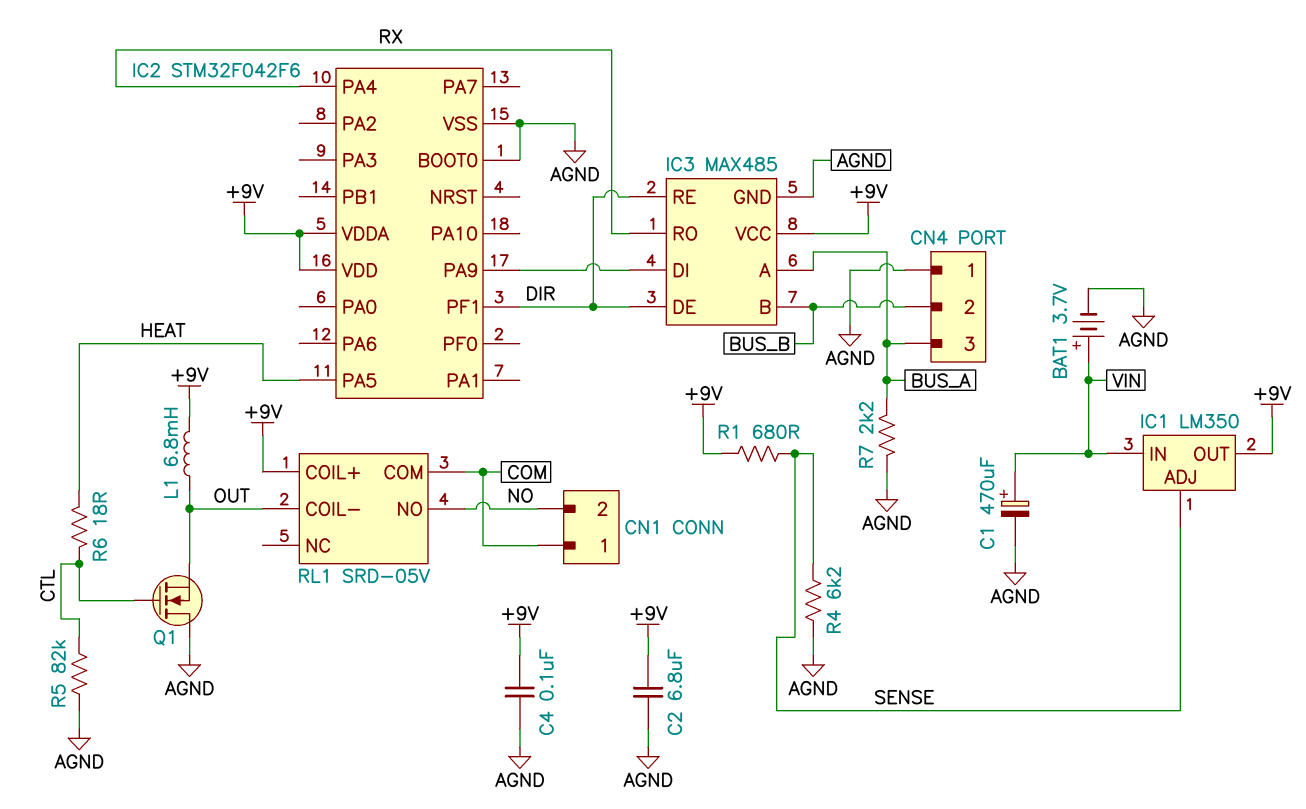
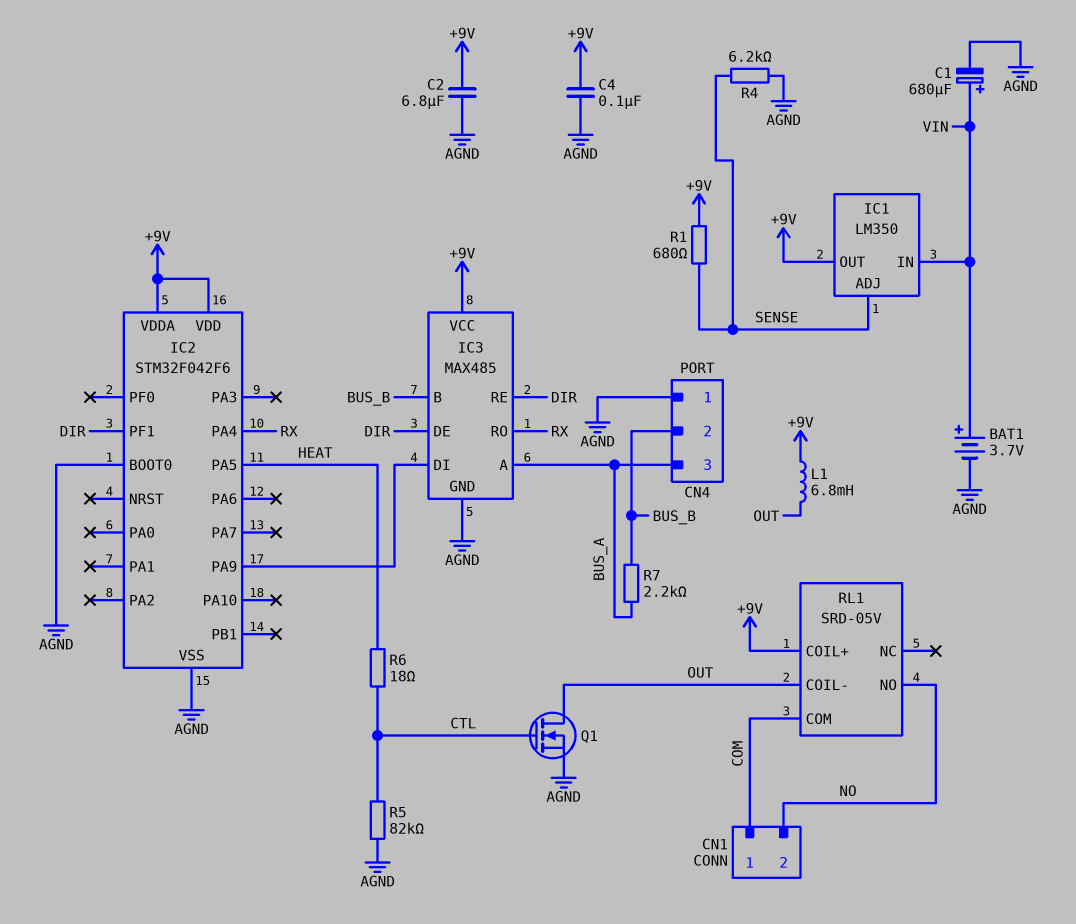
C1: 470uF (plus VIN, minus AGND) -> 680uF (plus VIN, minus AGND)
Q1: NMOS (G CTL, D AGND, S OUT) -> NMOS (G CTL, D OUT, S AGND)
R7: 2.2k (AGND, BUS_A) -> 2.2k (BUS_A, BUS_B)

